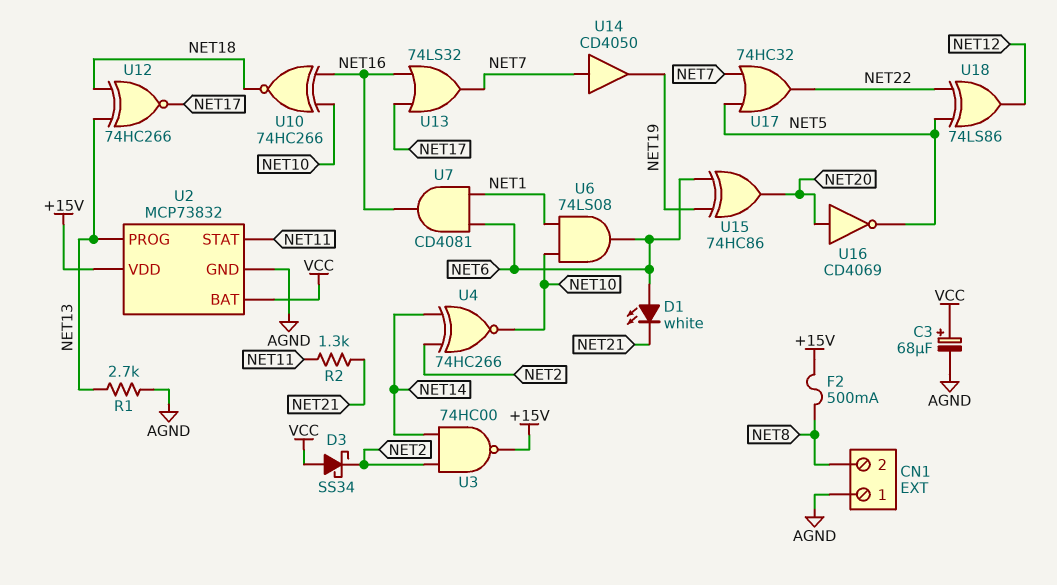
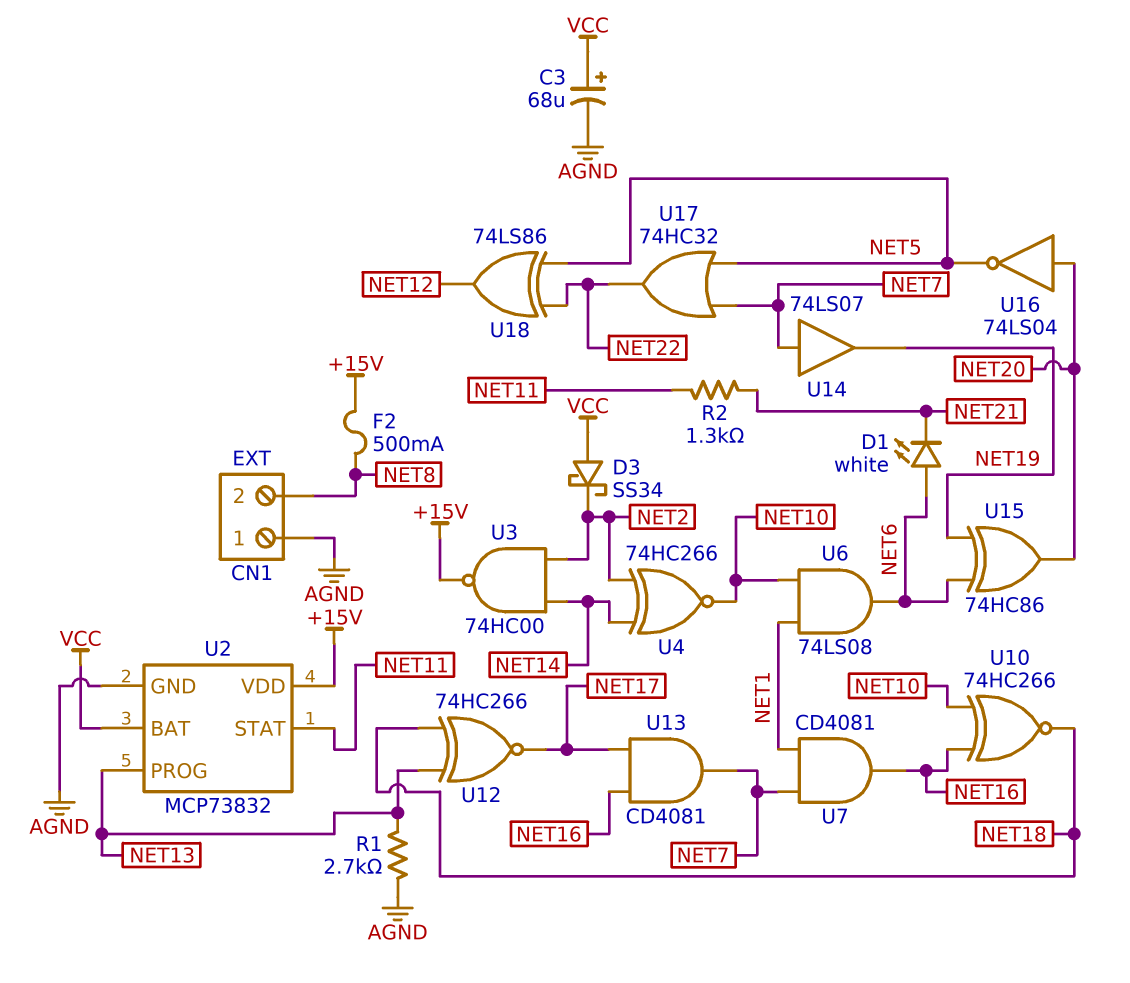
U7: AND CD4081 (in NET1, in NET6, out NET16) -> AND CD4081 (in NET1, in NET7, out NET16)
U13: OR 74LS32 (in NET16, in NET17, out NET7) -> AND CD4081 (in NET16, in NET17, out NET7)
U14: buffer CD4050 (in NET7, out NET19) -> buffer 74LS07 (in NET7, out NET19)
U16: NOT CD4069 (in NET20, out NET5) -> NOT 74LS04 (in NET20, out NET5)

